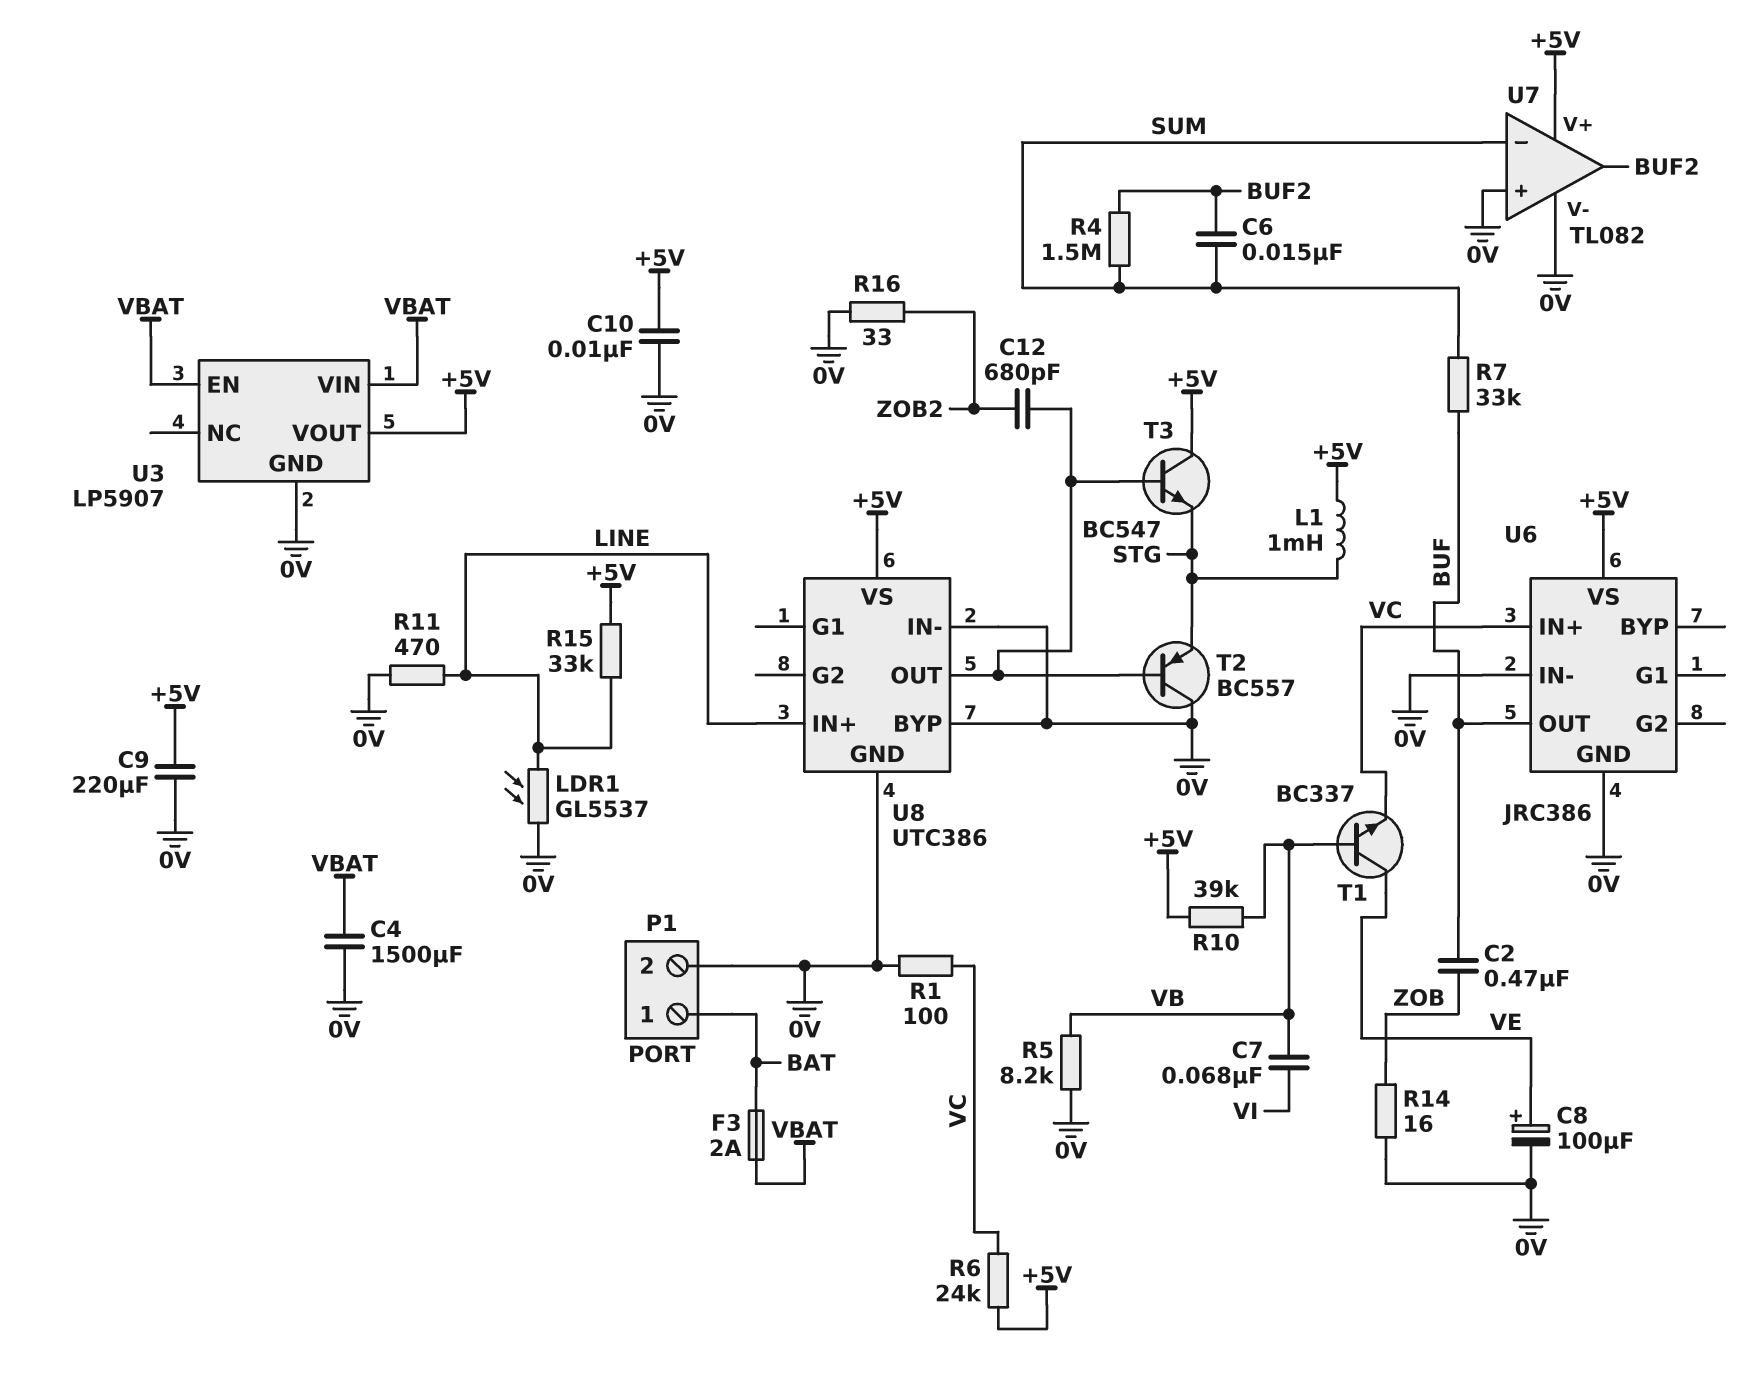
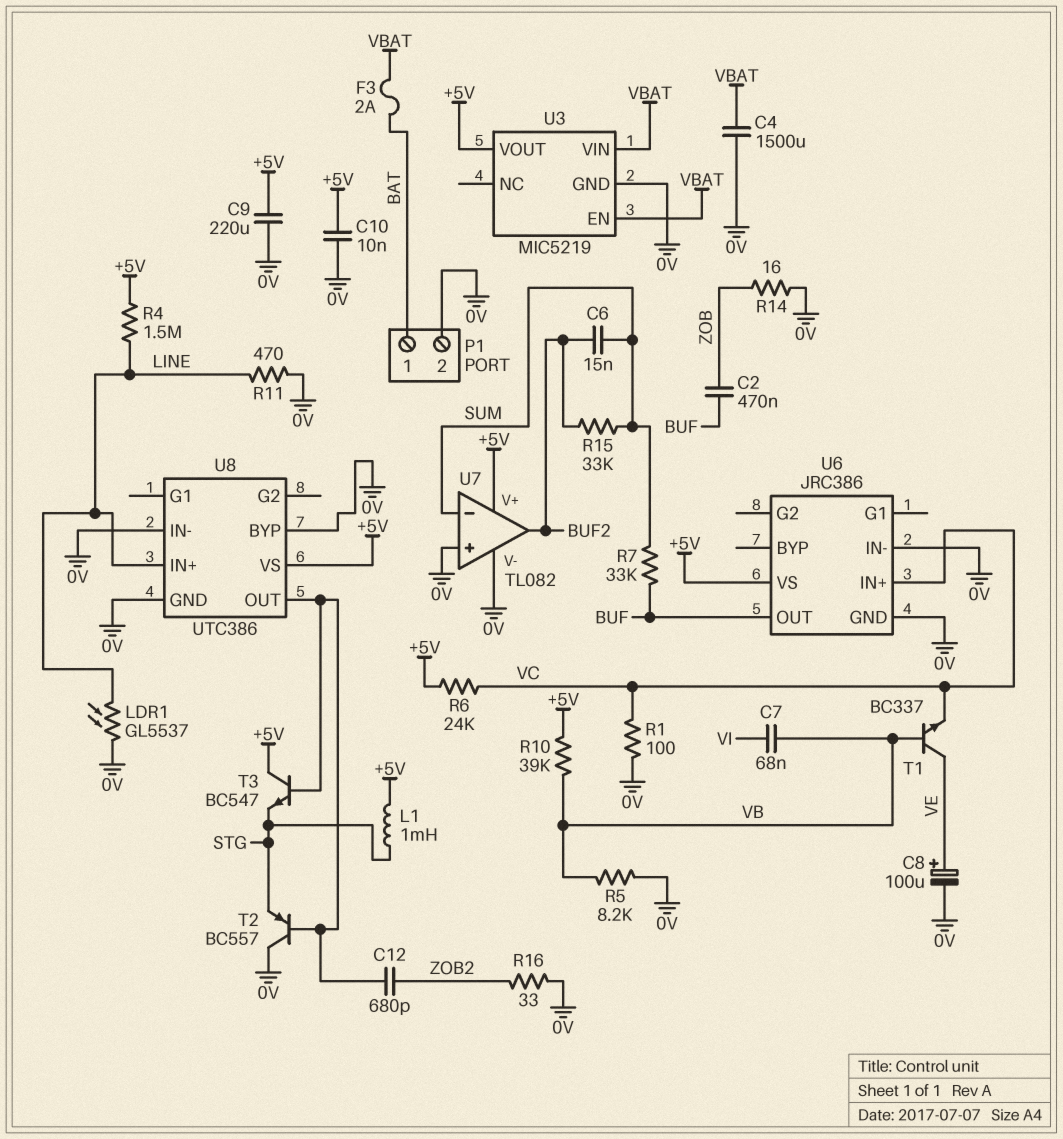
R4: 1.5M (BUF2, SUM) -> 1.5M (+5V, LINE)
R15: 33k (+5V, LINE) -> 33k (BUF2, SUM)
U3: LP5907 -> MIC5219

